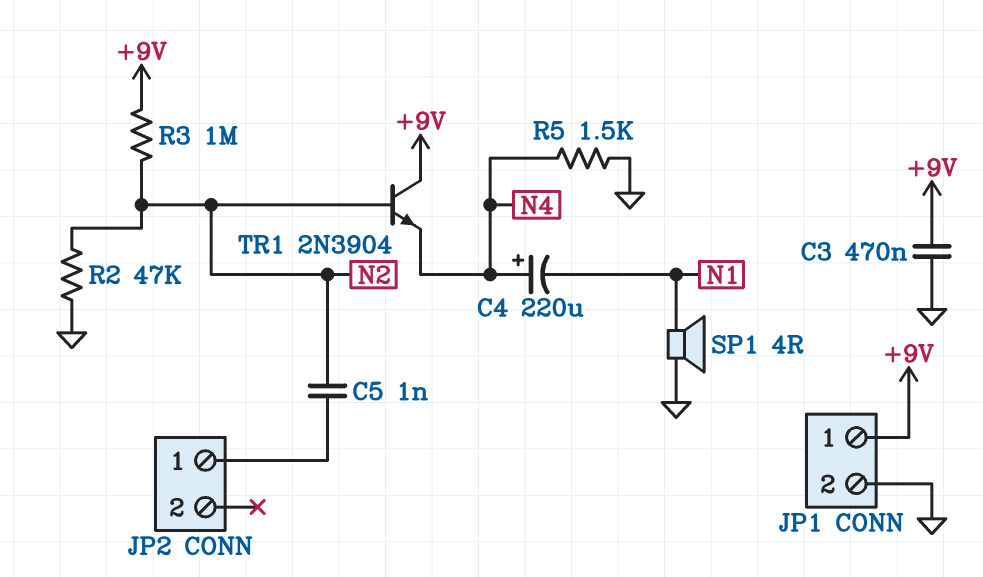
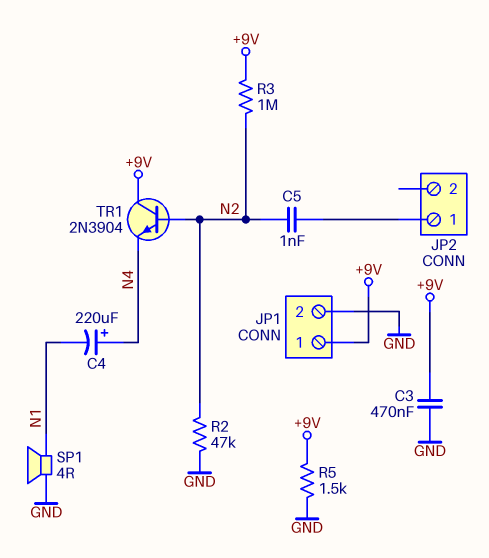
R5: 1.5k (GND, N4) -> 1.5k (+9V, GND)

